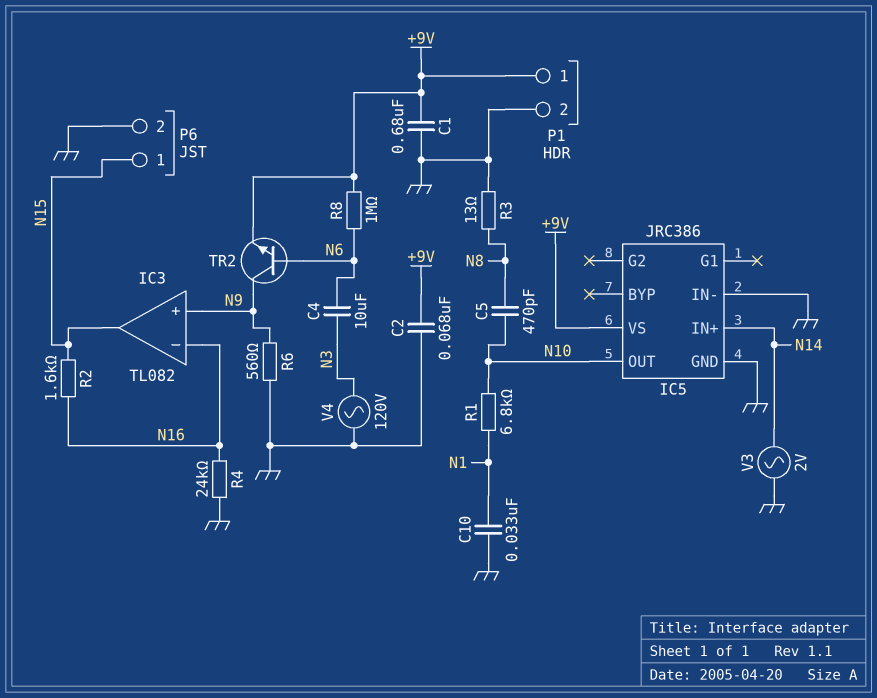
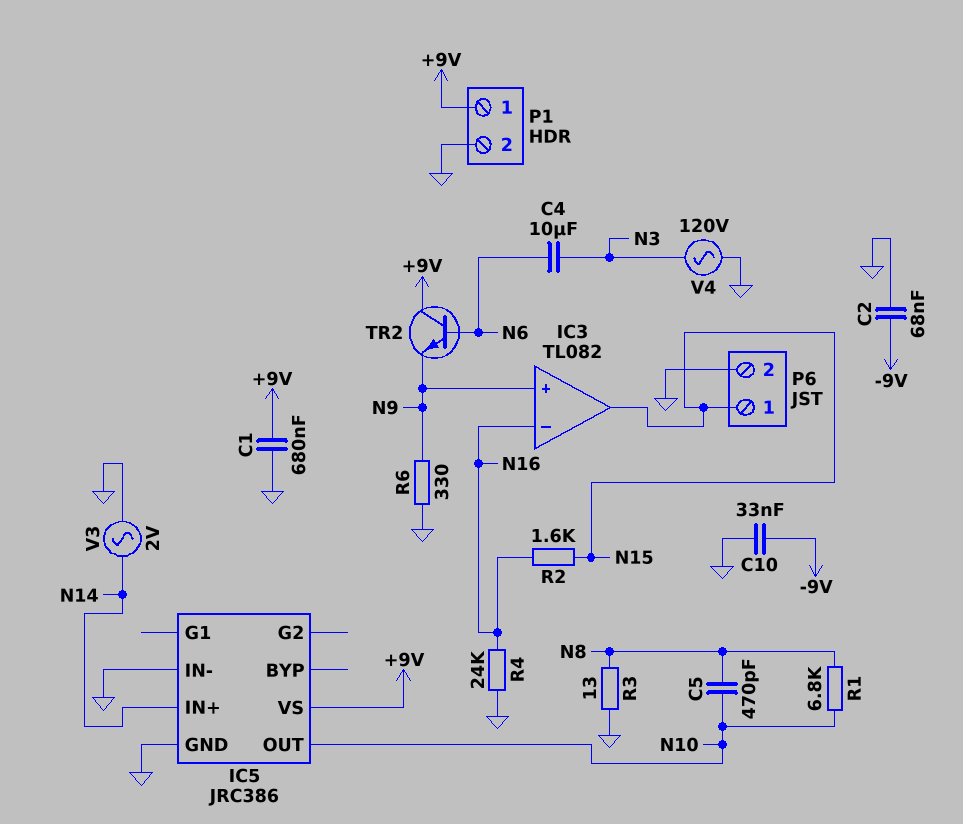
C2: 68nF (+9V, GND) -> 68nF (-9V, GND)
C10: 33nF (GND, N1) -> 33nF (-9V, GND)
R1: 6.8k (N1, N10) -> 6.8k (N8, N10)
R6: 560 (GND, N9) -> 330 (GND, N9)
R8: 1M (+9V, N6) -> none
TR2: NPN (B N6, C N9, E +9V) -> NPN (B N6, C +9V, E N9)

